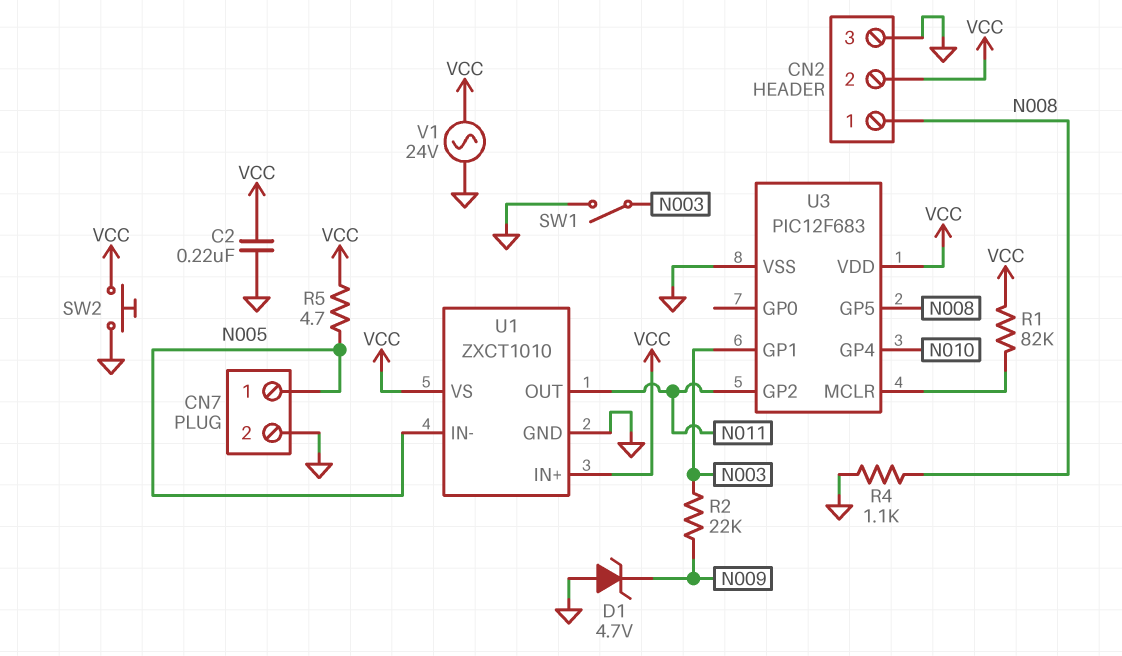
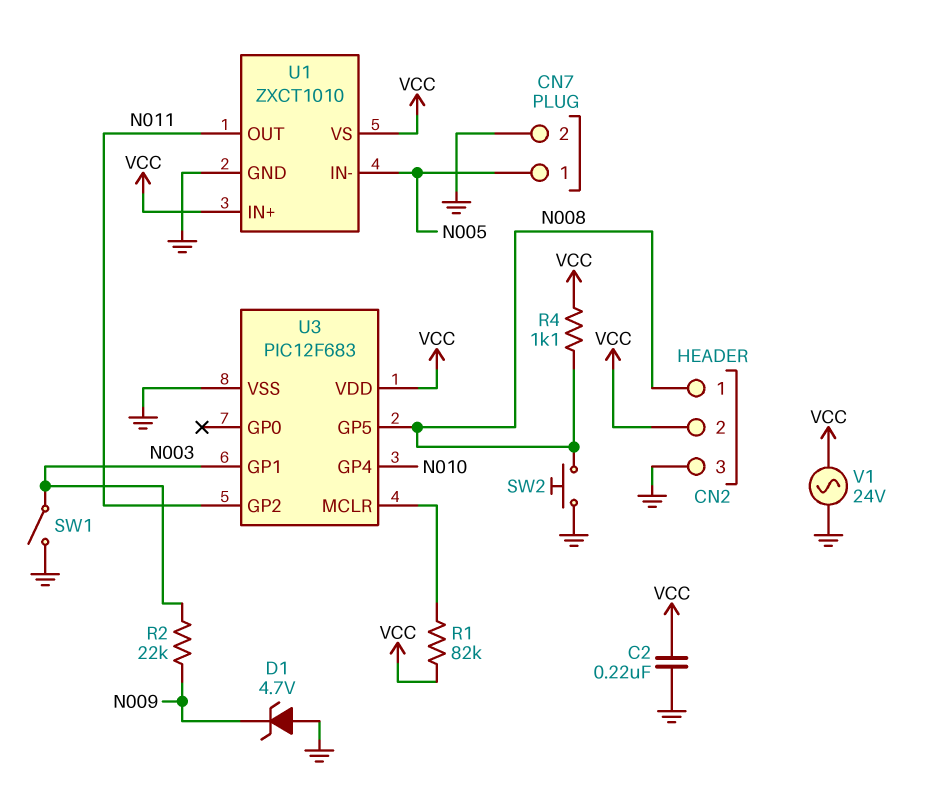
R4: 1.1k (GND, N008) -> 1.1k (N008, VCC)
R5: 4.7 (N005, VCC) -> none
SW2: button (GND, VCC) -> button (GND, N008)

